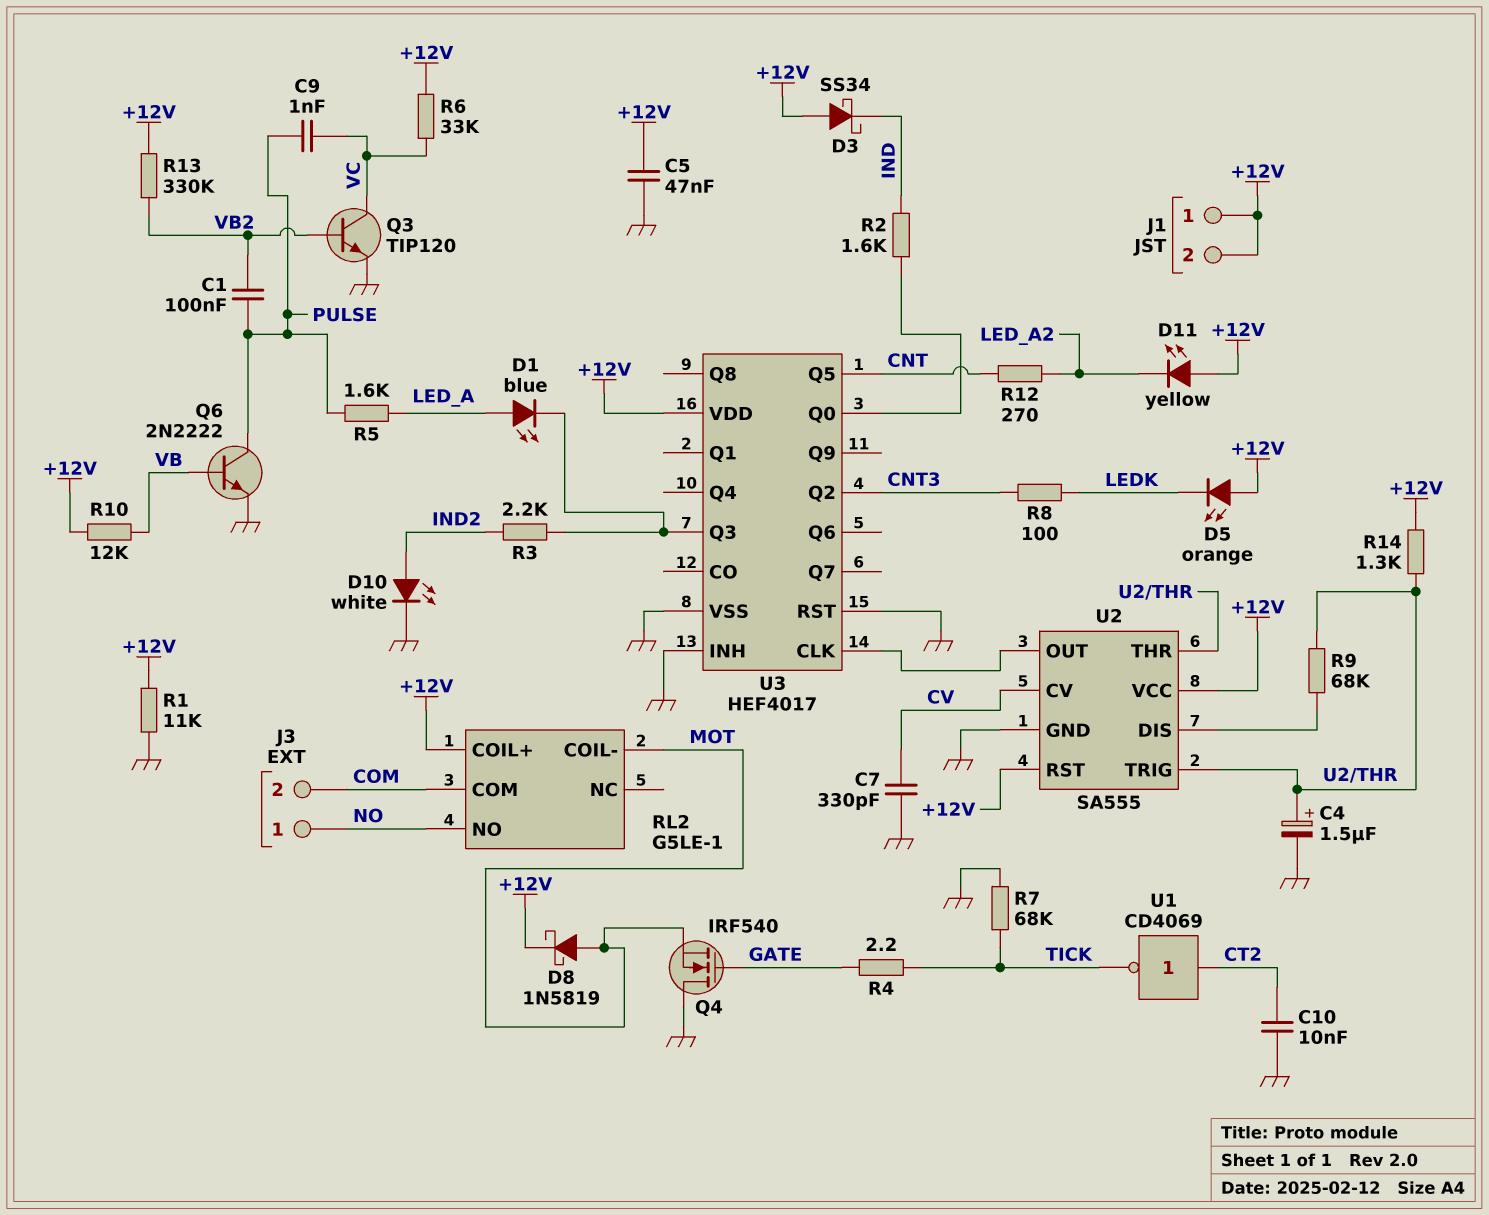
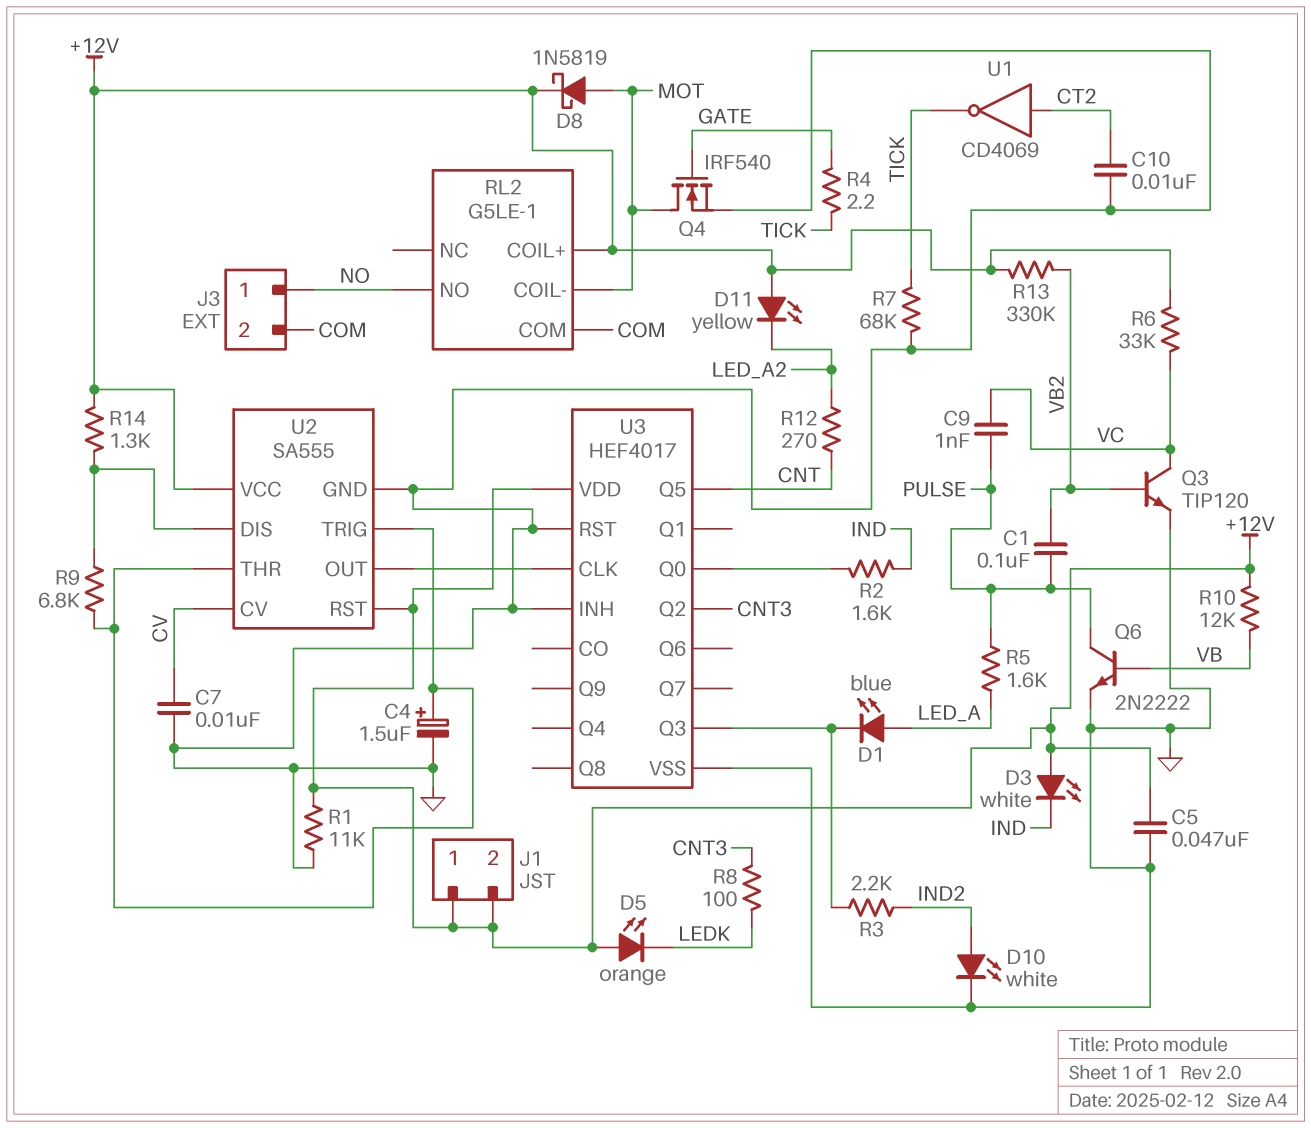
C7: 330pF (CV, GND) -> 10nF (CV, GND)
D3: schottky SS34 (A +12V, K IND) -> LED white (A +12V, K IND)
Q4: NMOS IRF540 (G GATE, D GND, S MOT) -> NMOS IRF540 (G GATE, D MOT, S GND)
R9: 68k (U2/DIS, U2/THR) -> 6.8k (U2/DIS, U2/THR)
R14: 1.3k (+12V, U2/THR) -> 1.3k (+12V, U2/DIS)

